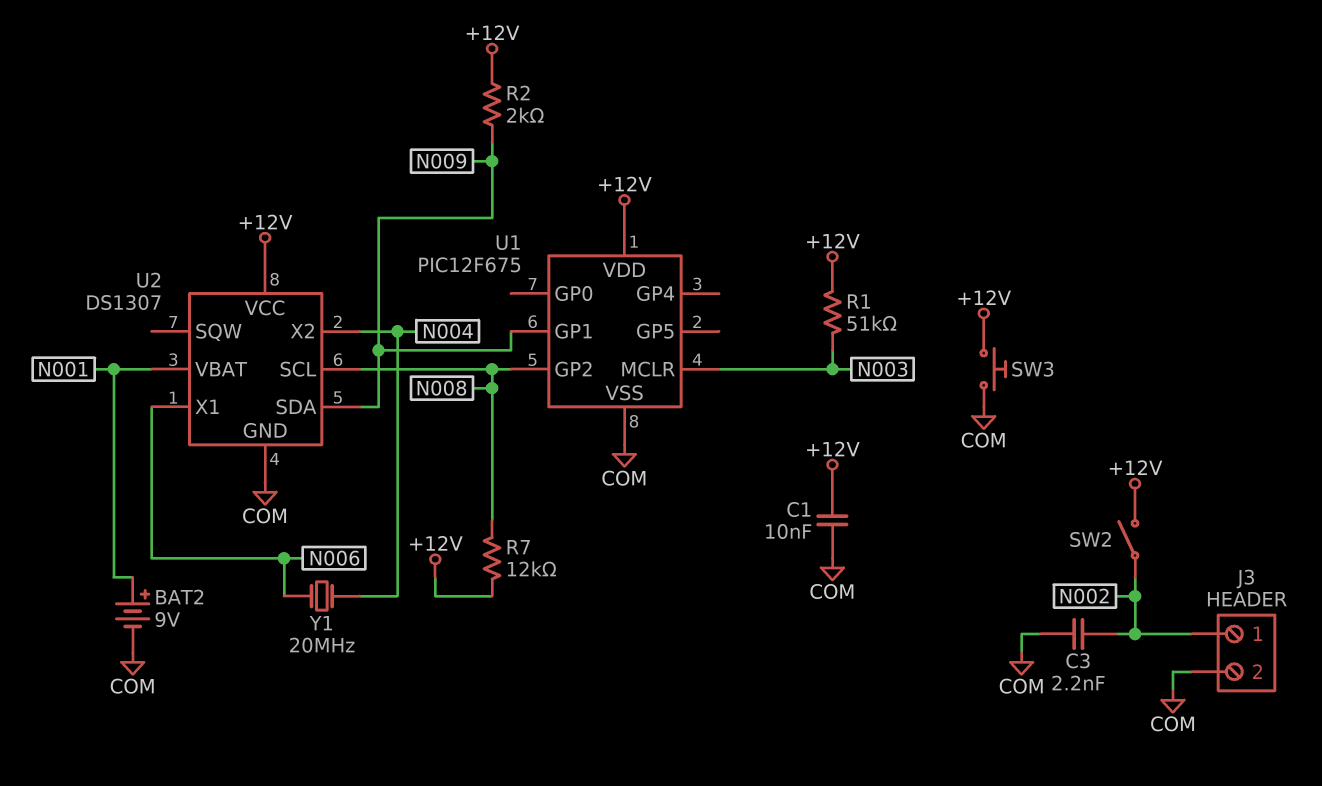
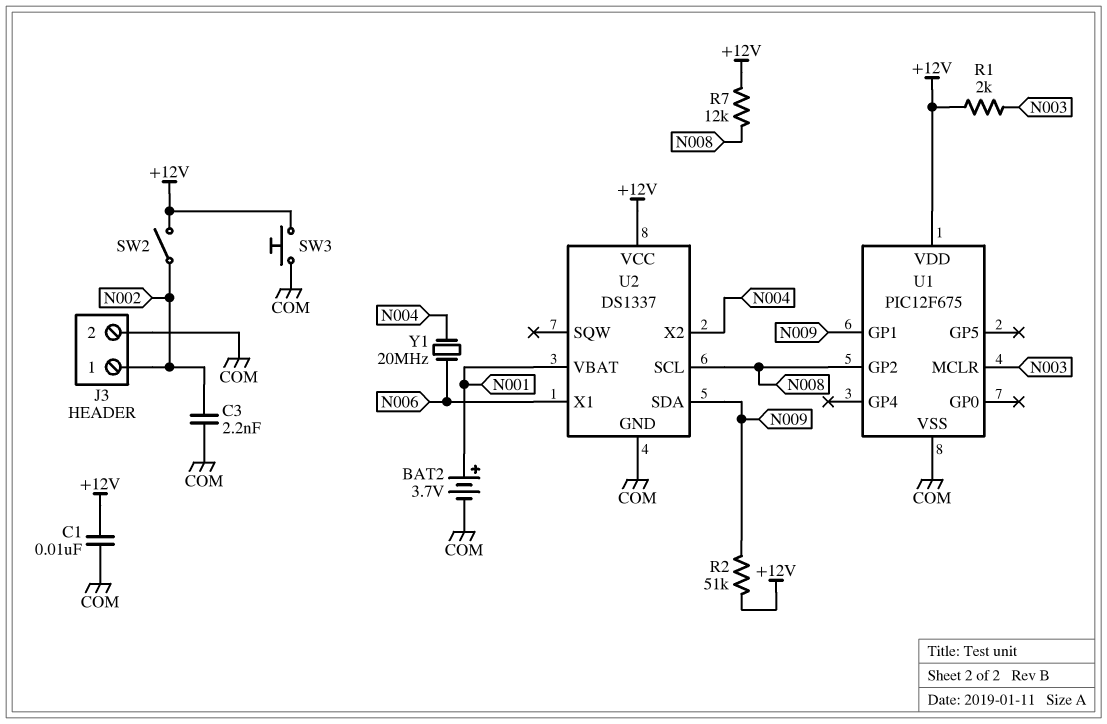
BAT2: 9V (plus N001, minus COM) -> 3.7V (plus N001, minus COM)
R1: 51k (+12V, N003) -> 2k (+12V, N003)
R2: 2k (+12V, N009) -> 51k (+12V, N009)
U2: DS1307 -> DS1337

